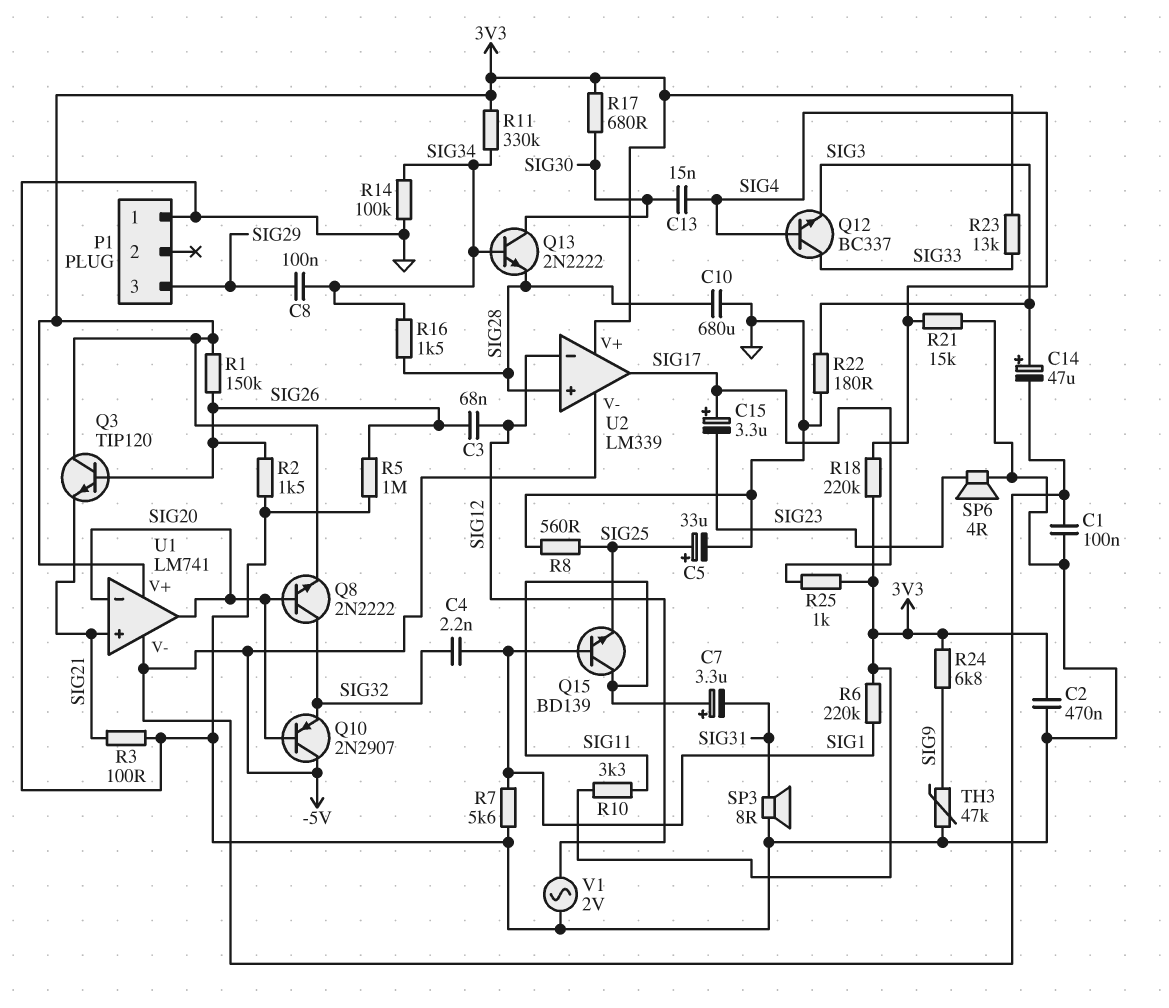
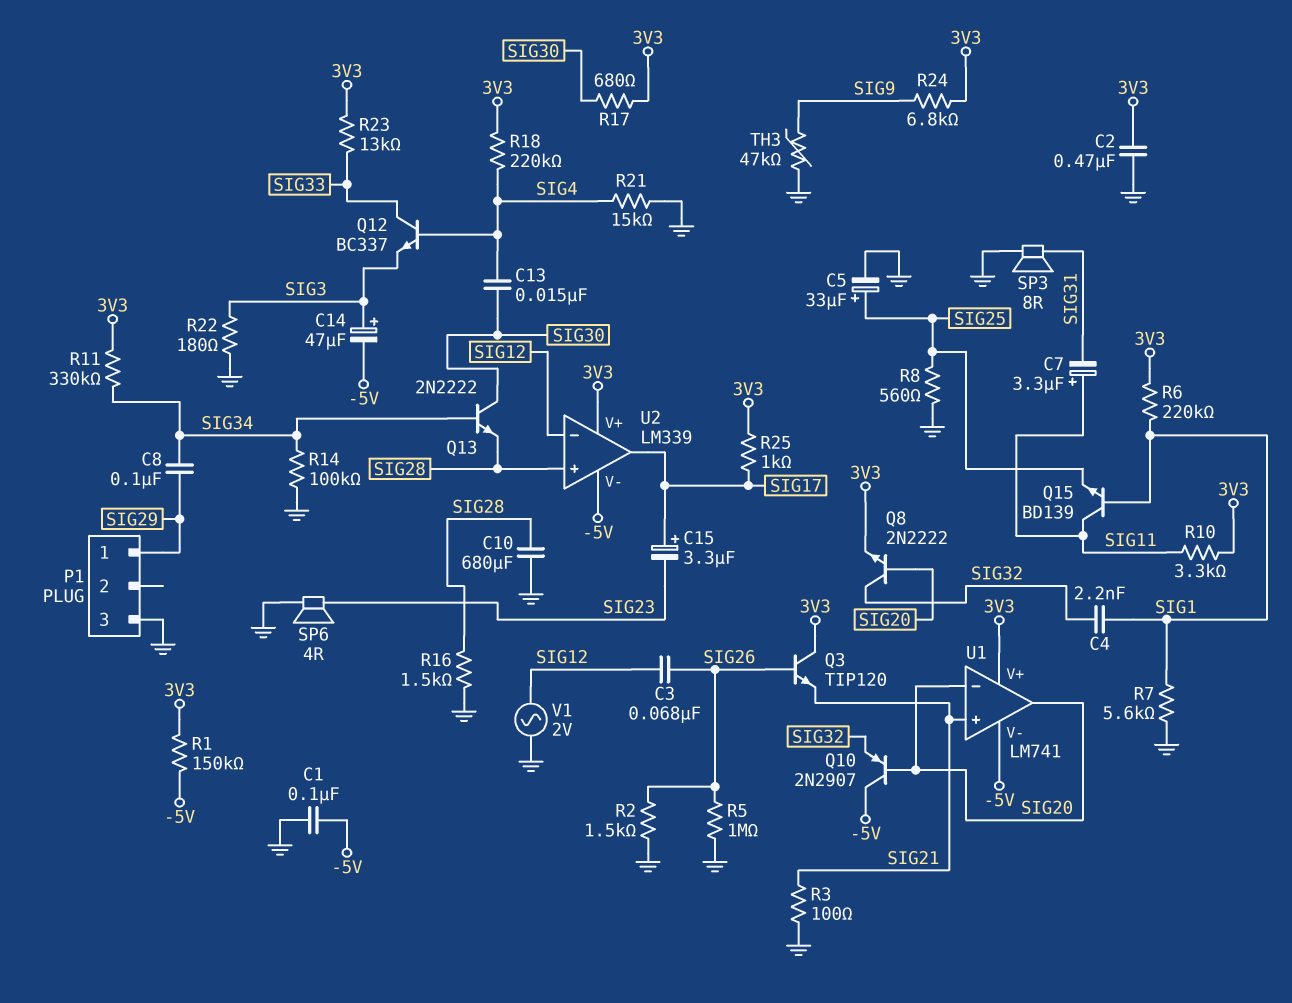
P1 pin 1: GND -> SIG29
P1 pin 3: SIG29 -> GND
R1: 150k (3V3, SIG26) -> 150k (-5V, 3V3)
R16: 1.5k (SIG28, SIG34) -> 1.5k (GND, SIG28)

